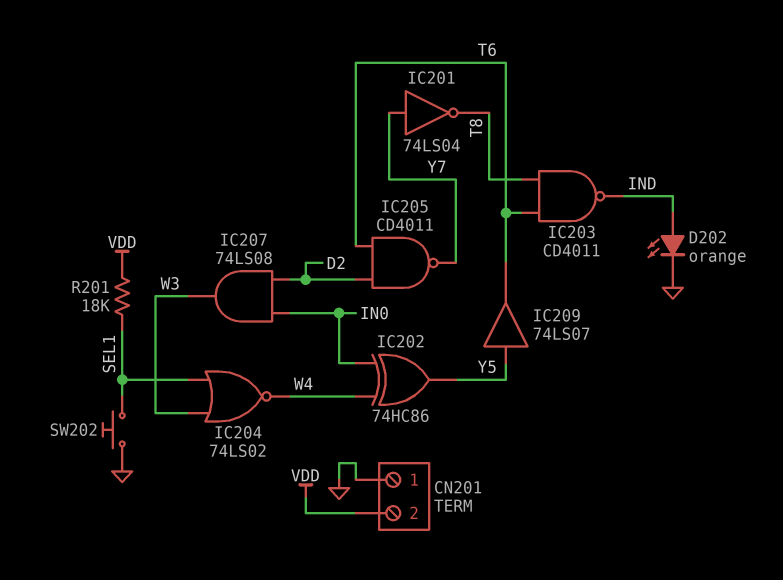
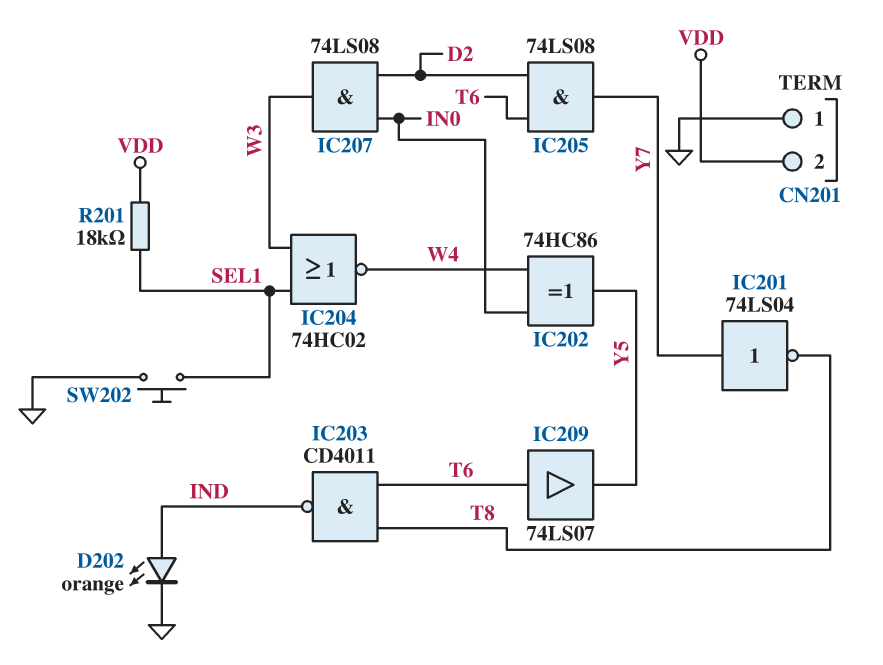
IC204: NOR 74LS02 (in SEL1, in W3, out W4) -> NOR 74HC02 (in SEL1, in W3, out W4)
IC205: NAND CD4011 (in D2, in T6, out Y7) -> AND 74LS08 (in D2, in T6, out Y7)
IC209: buffer 74LS07 (in Y5, out T6) -> buffer 74LS07 (in T6, out Y5)

